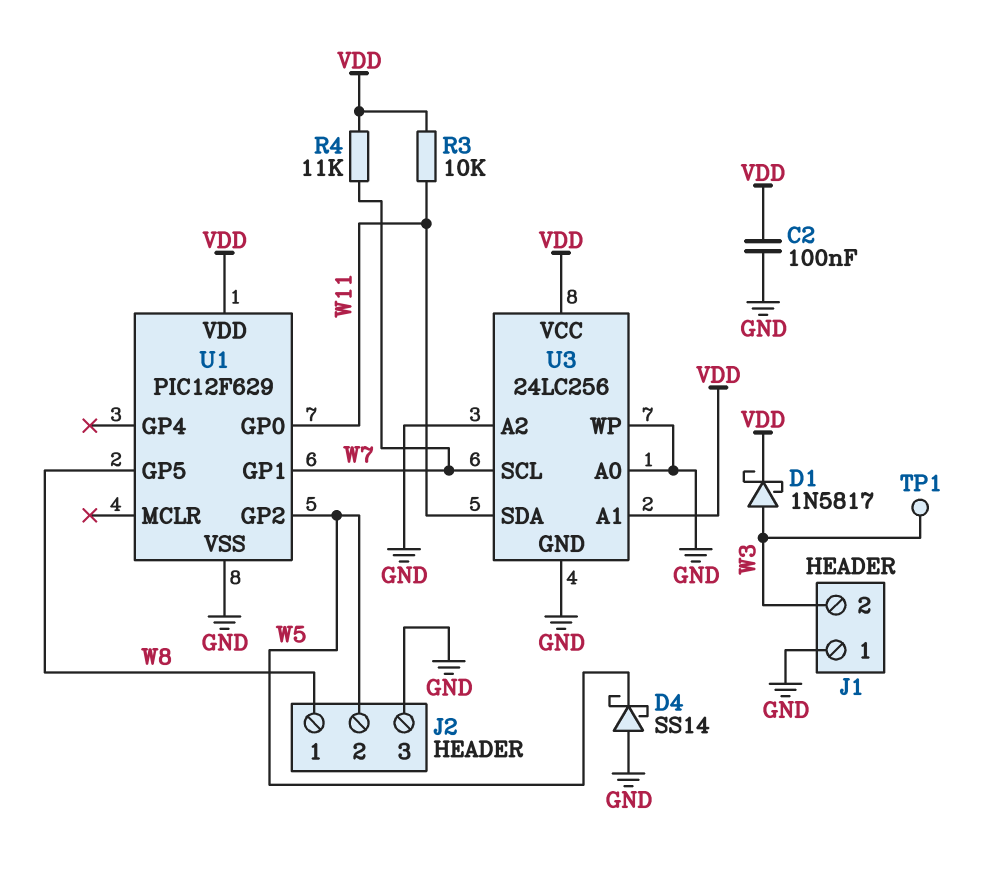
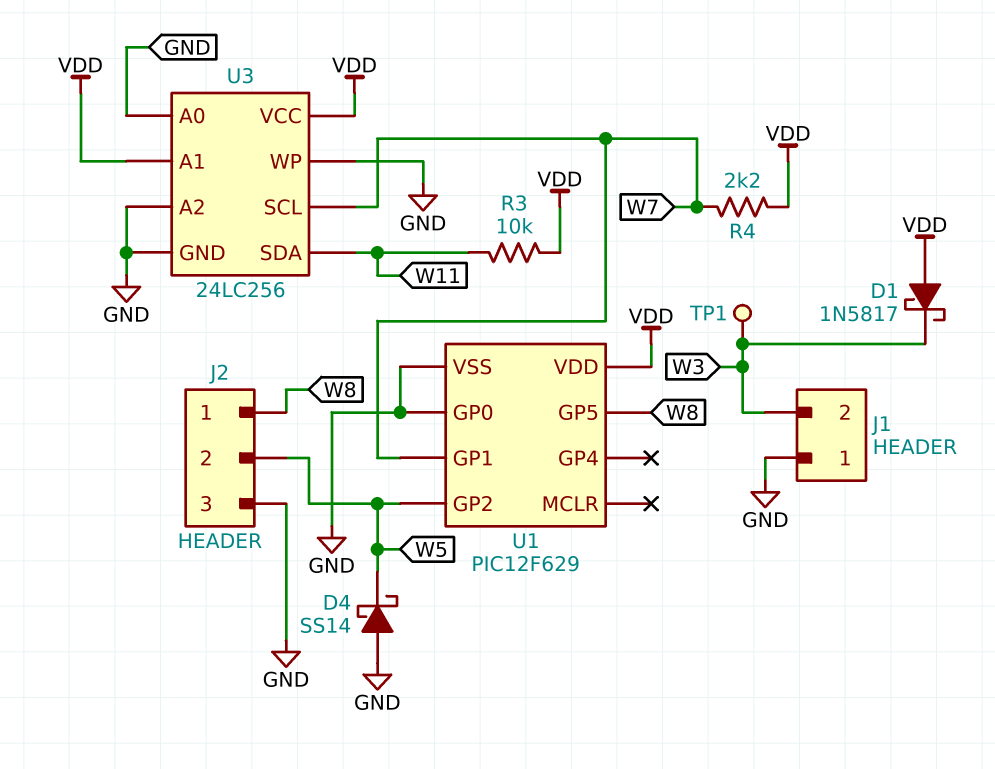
C2: 100nF (GND, VDD) -> none
D1: schottky 1N5817 (A W3, K VDD) -> schottky 1N5817 (A VDD, K W3)
R4: 11k (VDD, W7) -> 2.2k (VDD, W7)
U1 pin GP0: W11 -> GND

